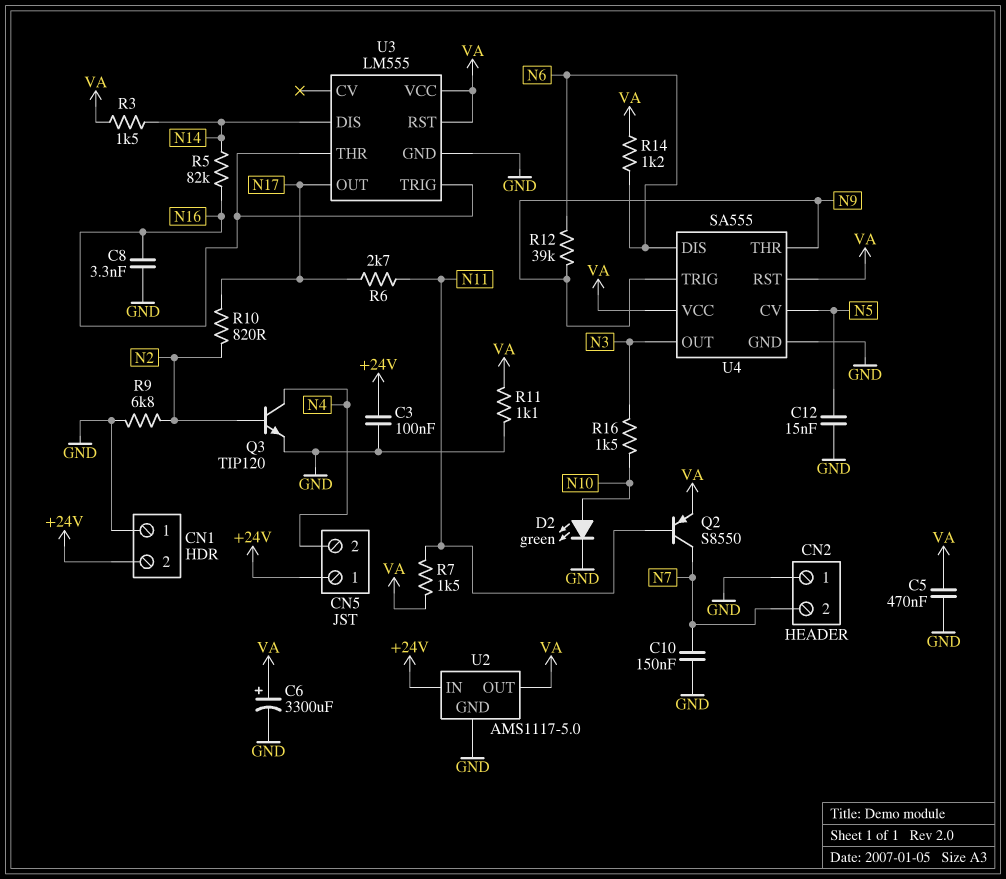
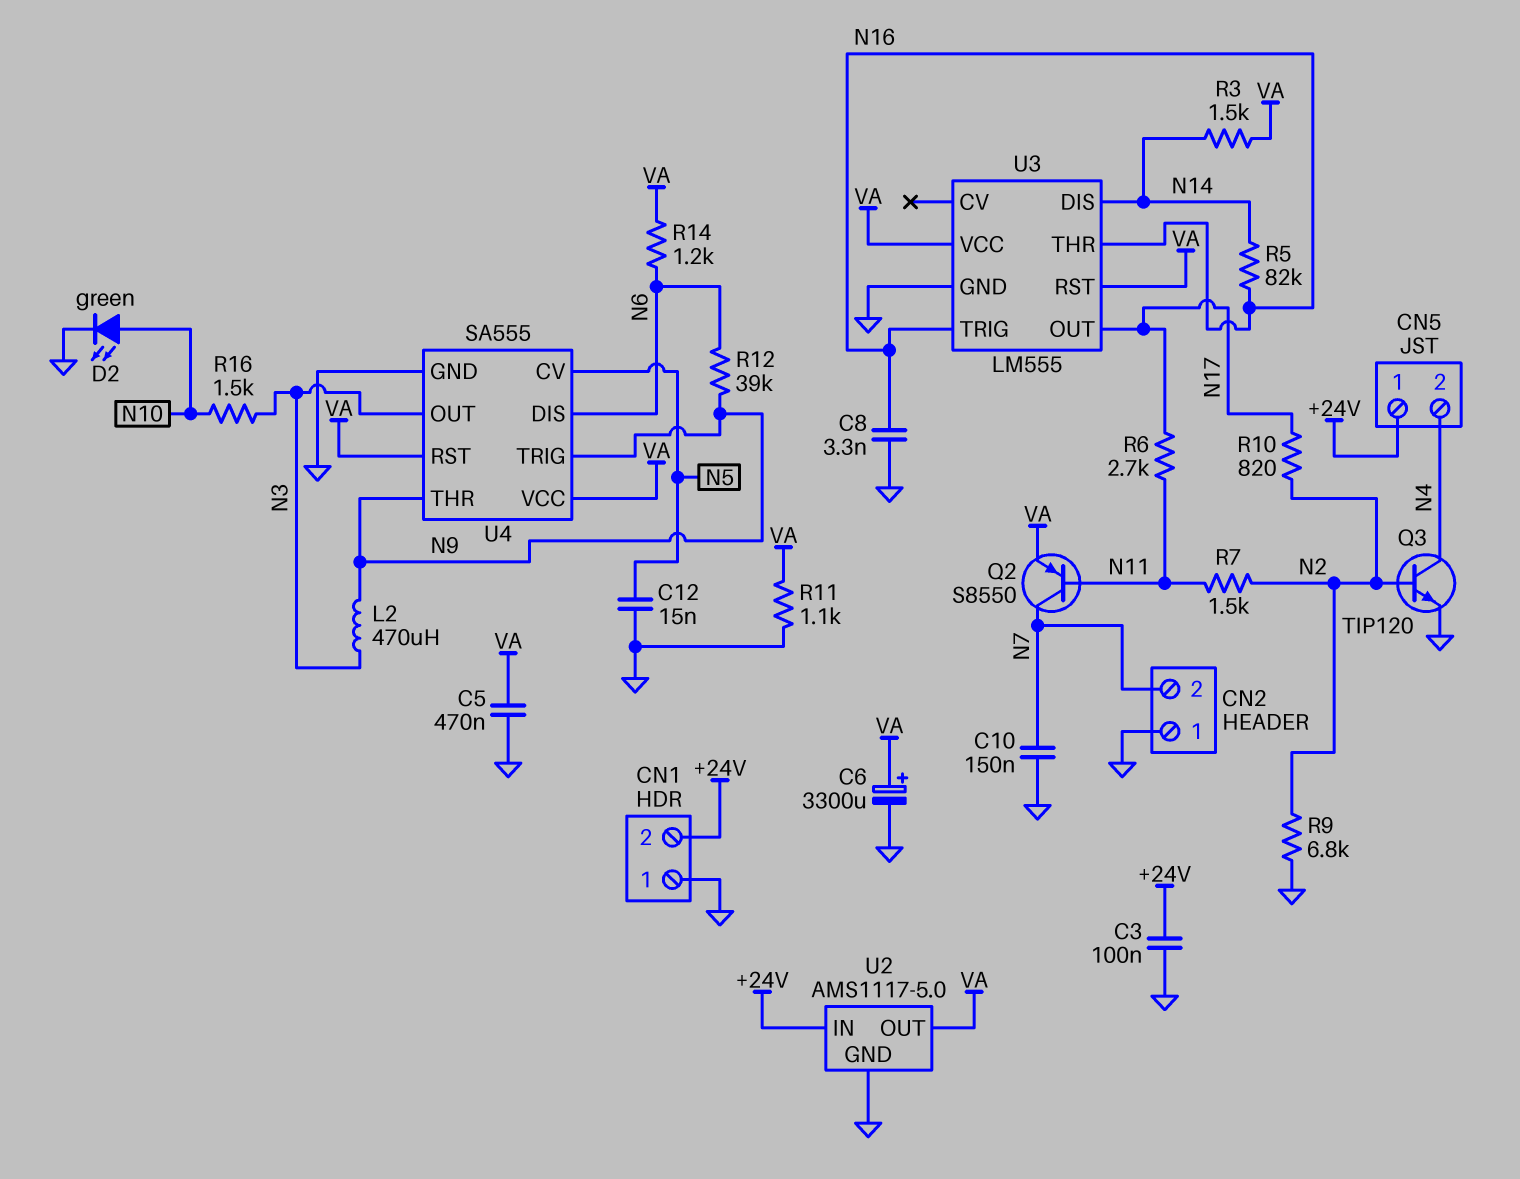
L2: none -> 470uH (N3, N9)
R7: 1.5k (N11, VA) -> 1.5k (N2, N11)

